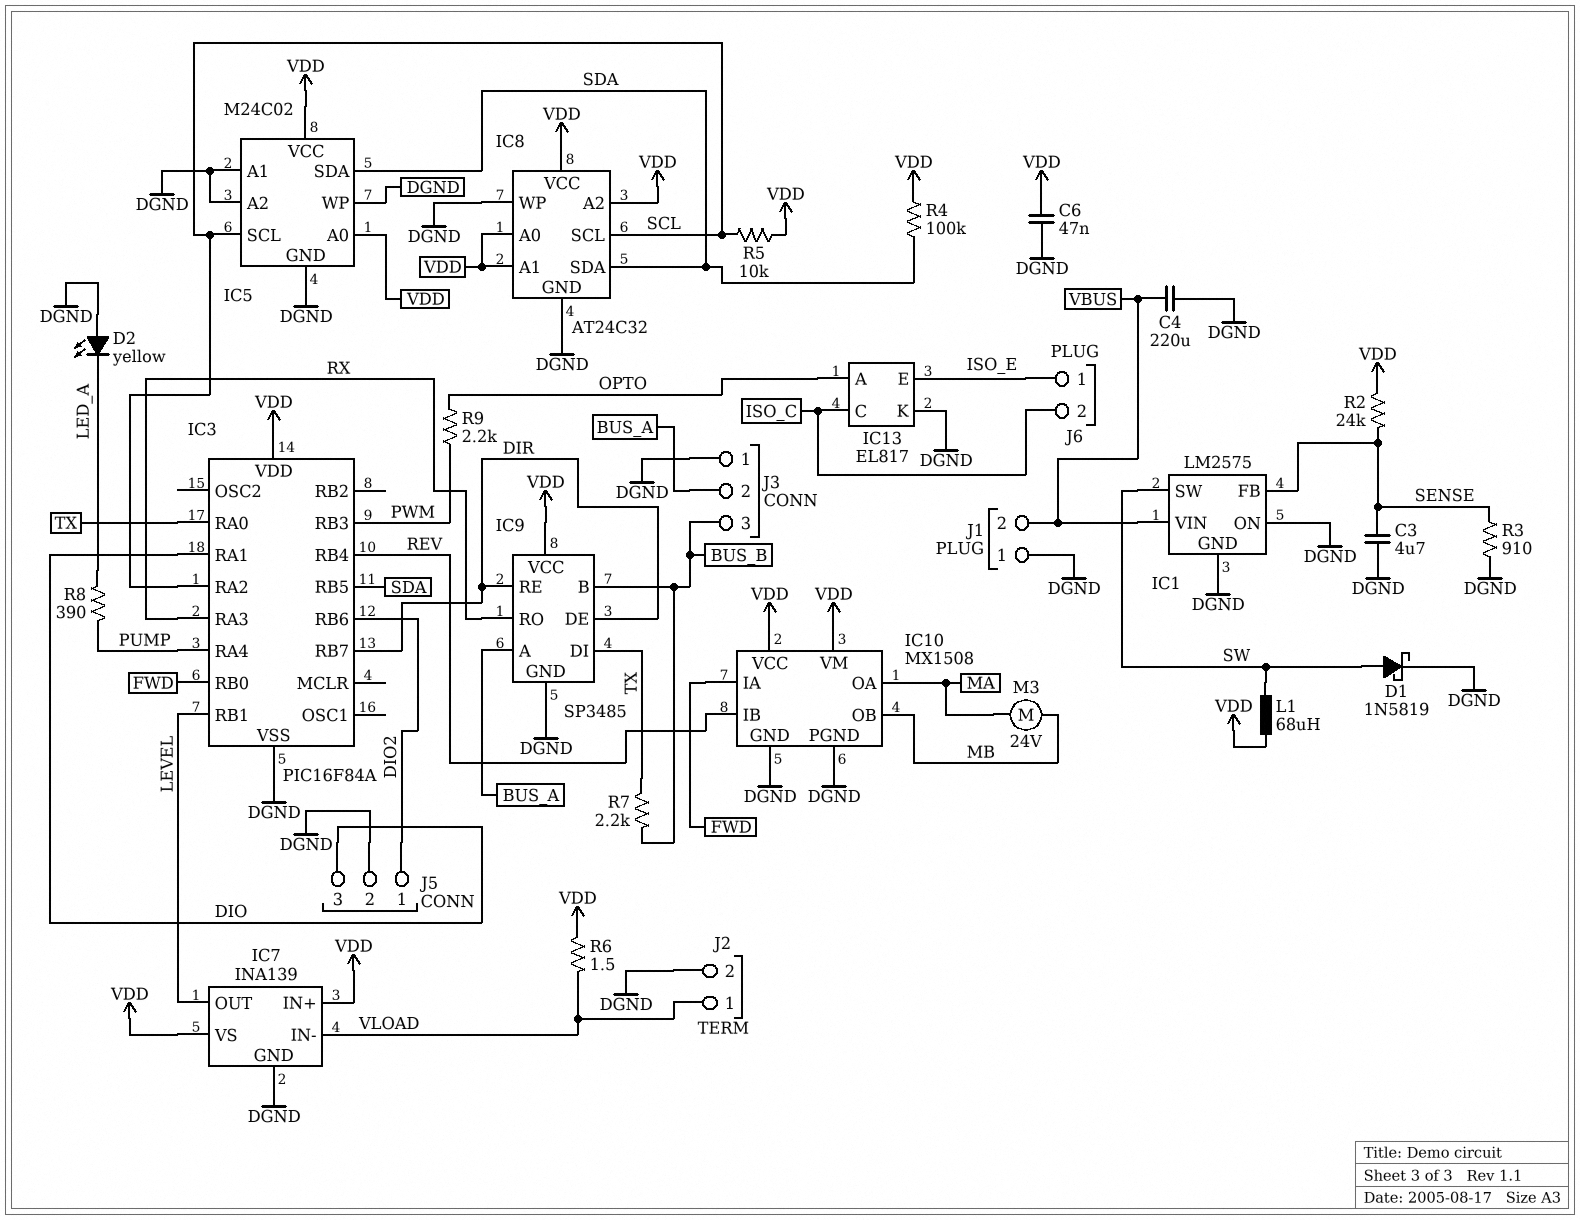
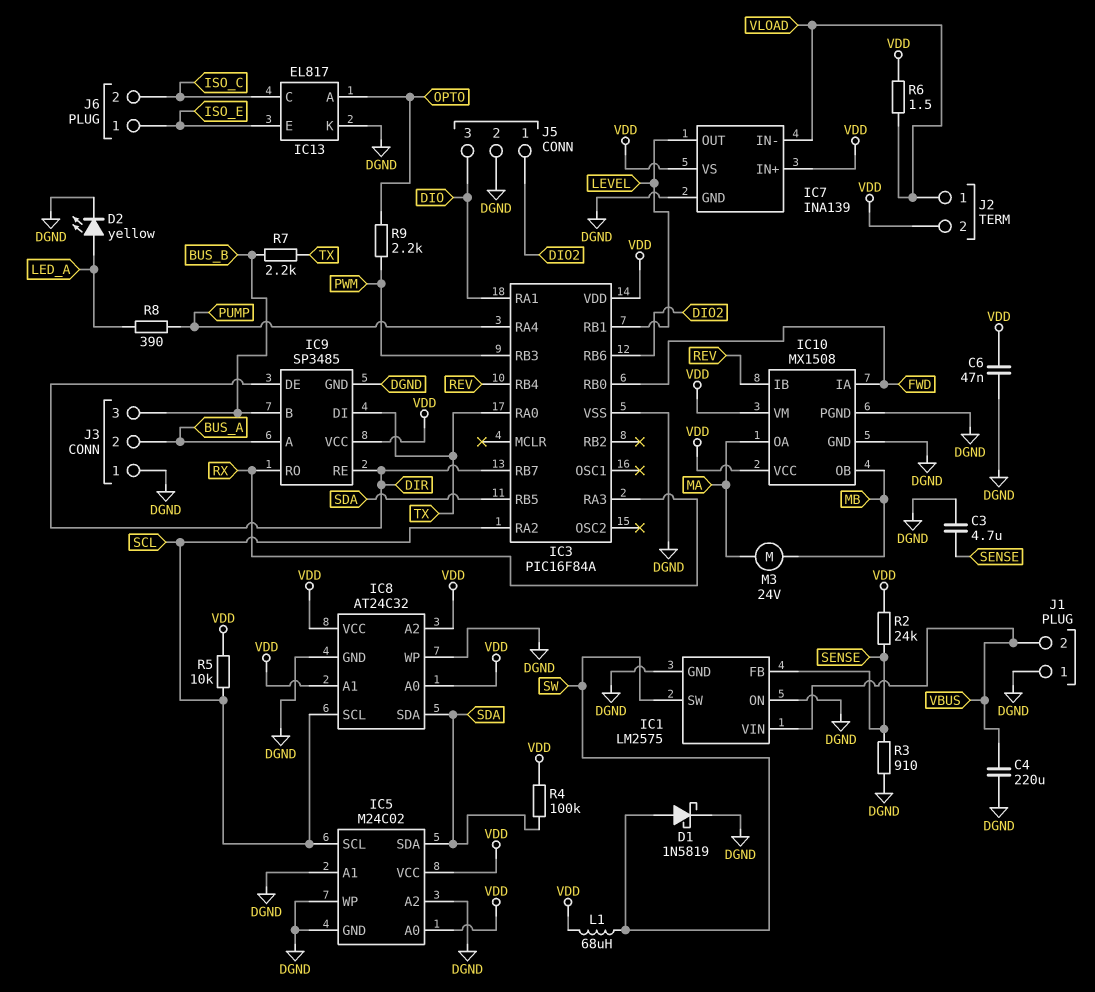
D2: LED yellow (A DGND, K LED_A) -> LED yellow (A LED_A, K DGND)
J2 pin 2: DGND -> VDD

